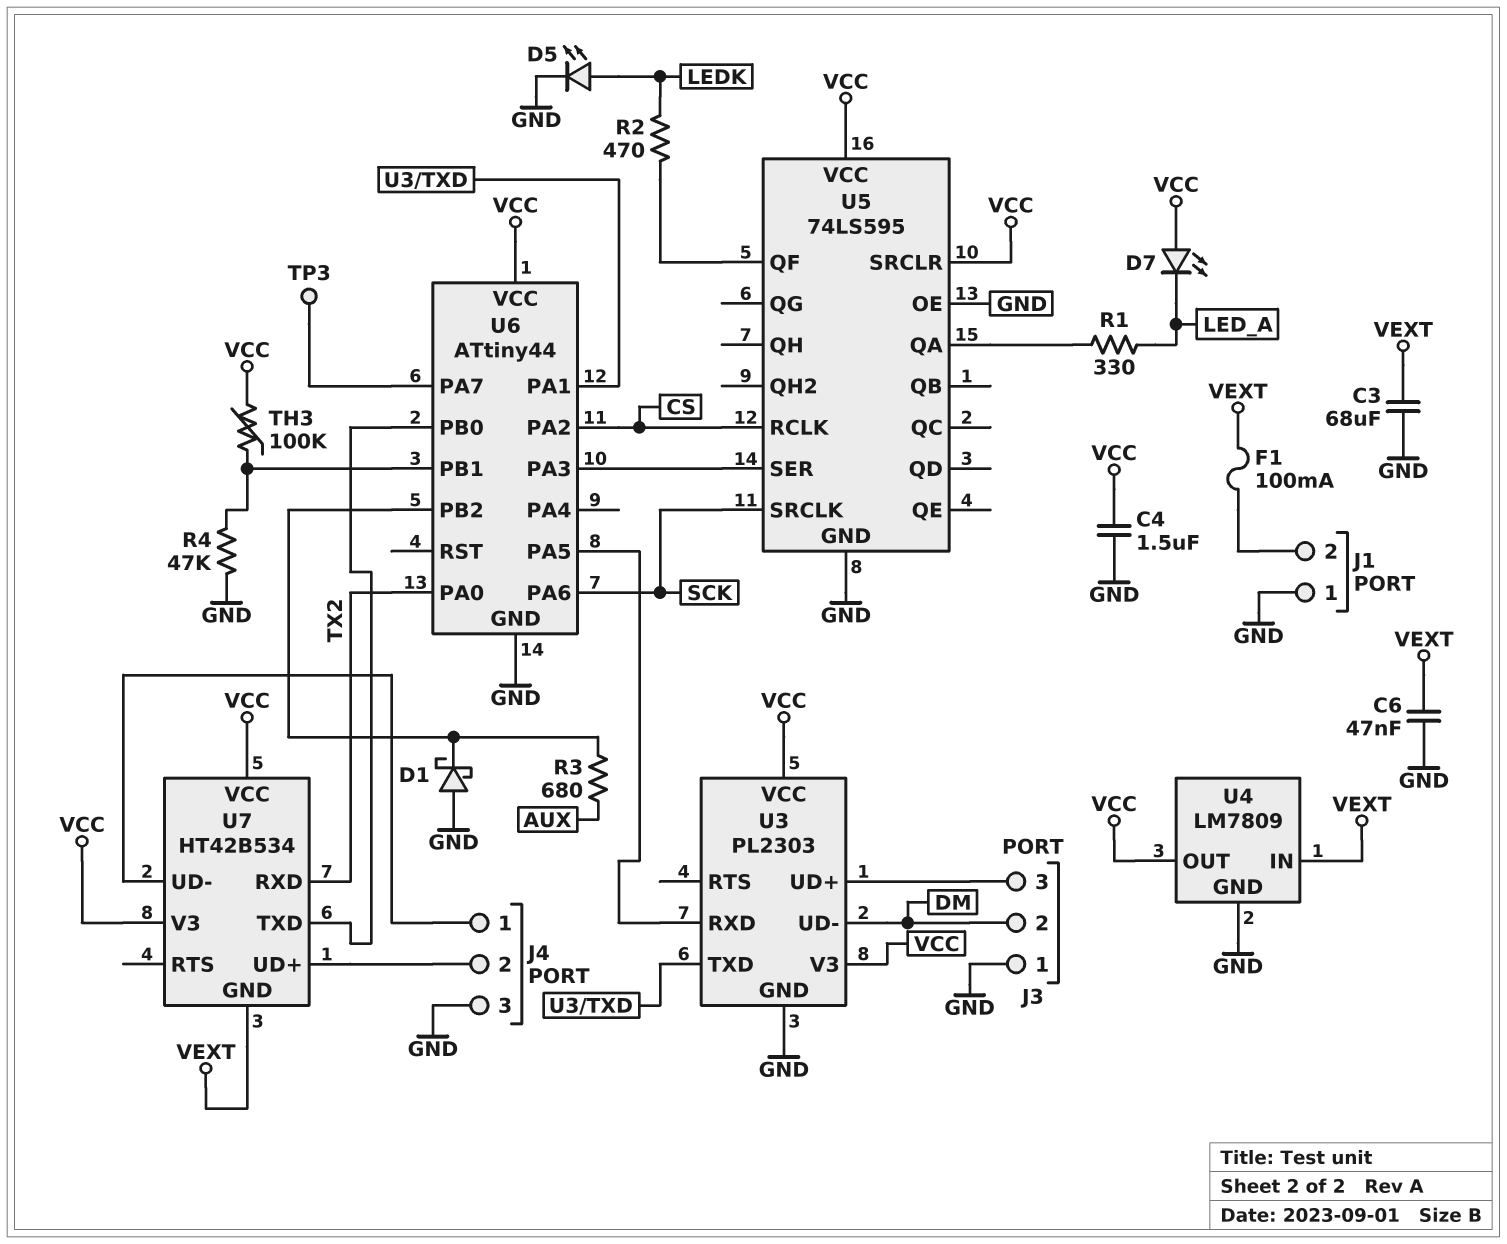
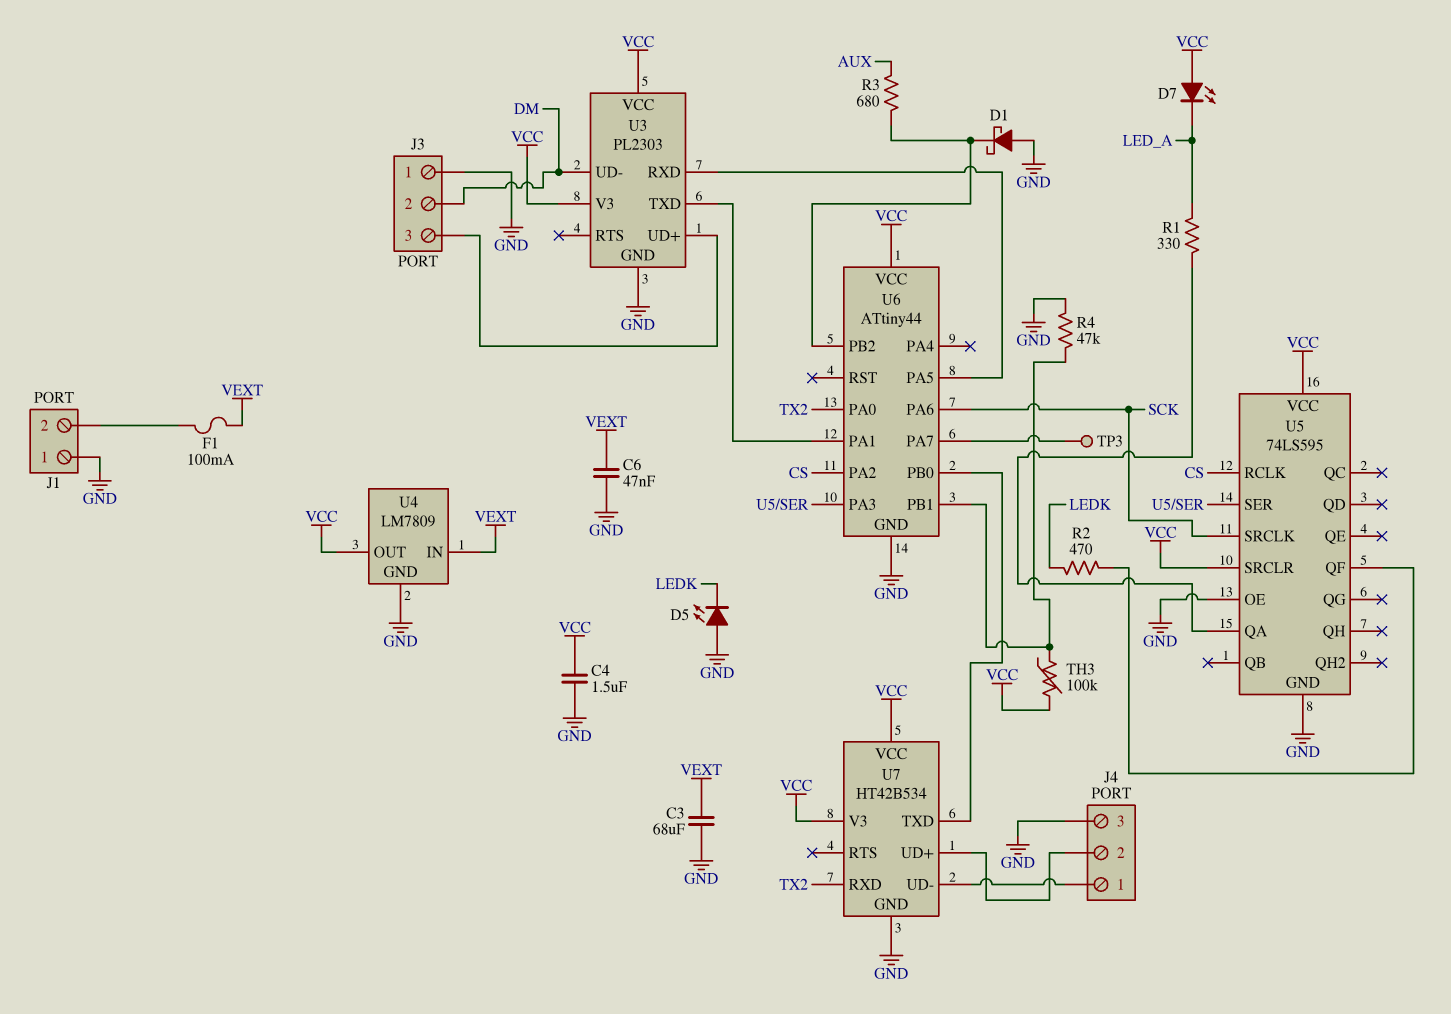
D5: LED (A LEDK, K GND) -> LED (A GND, K LEDK)
U7 pin GND: VEXT -> GND

